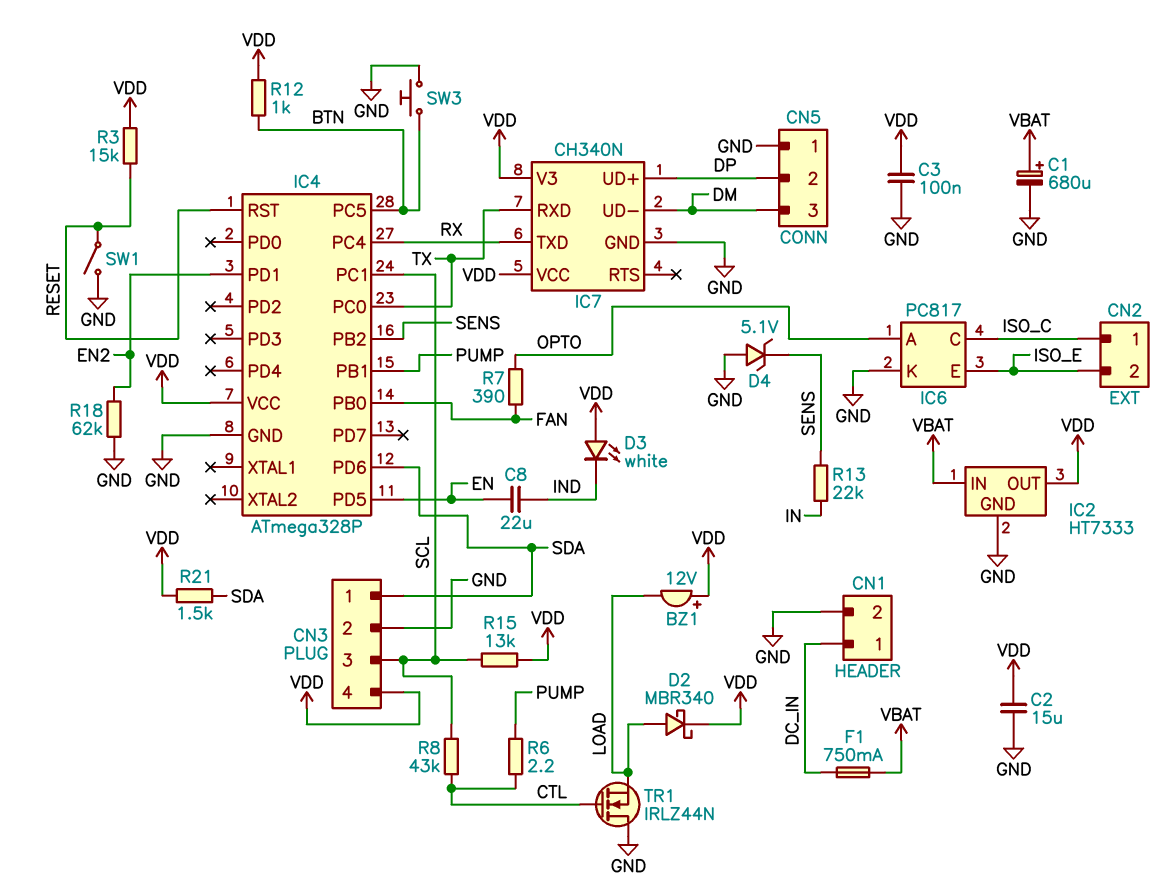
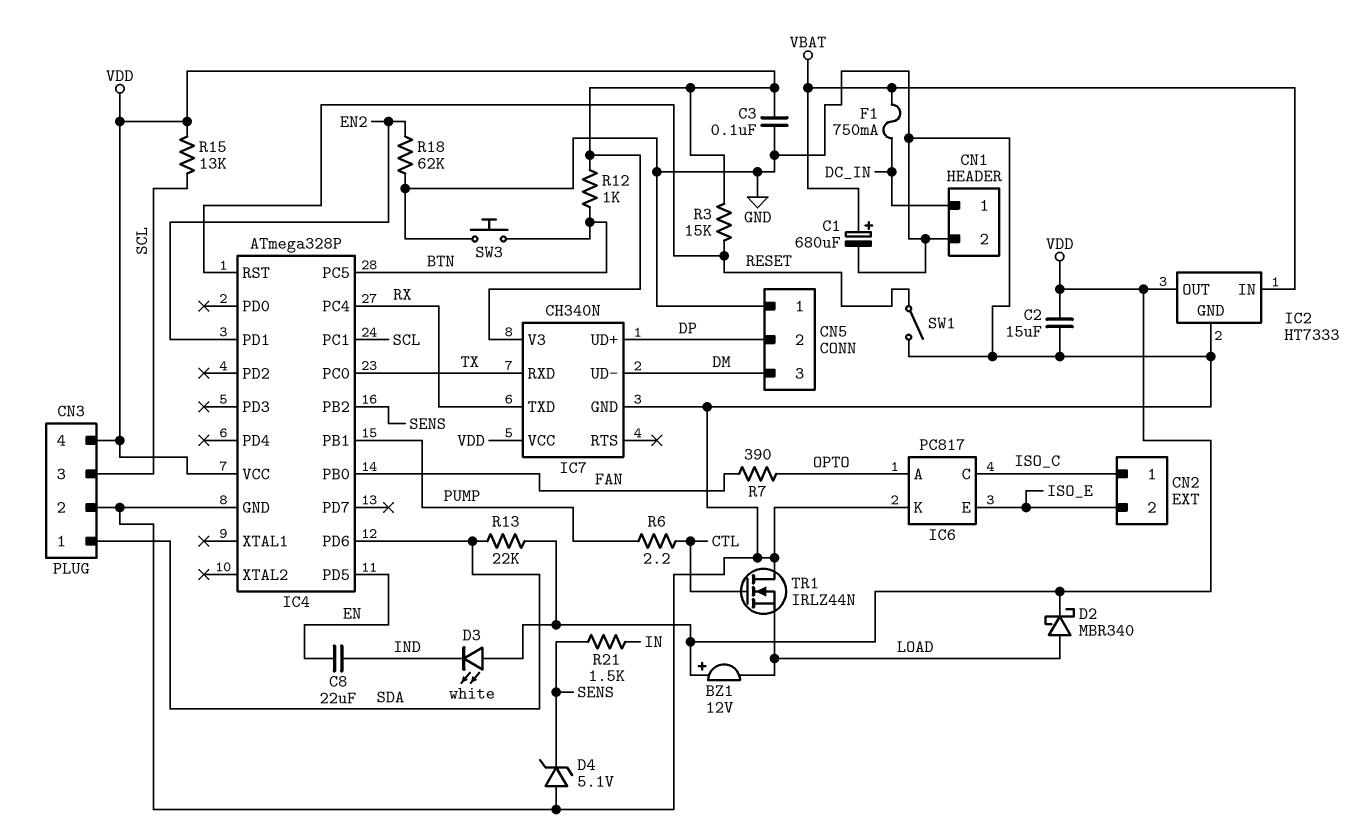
R8: 43k (CTL, SCL) -> none
R13: 22k (IN, SENS) -> 22k (SDA, VDD)
R21: 1.5k (SDA, VDD) -> 1.5k (IN, SENS)

